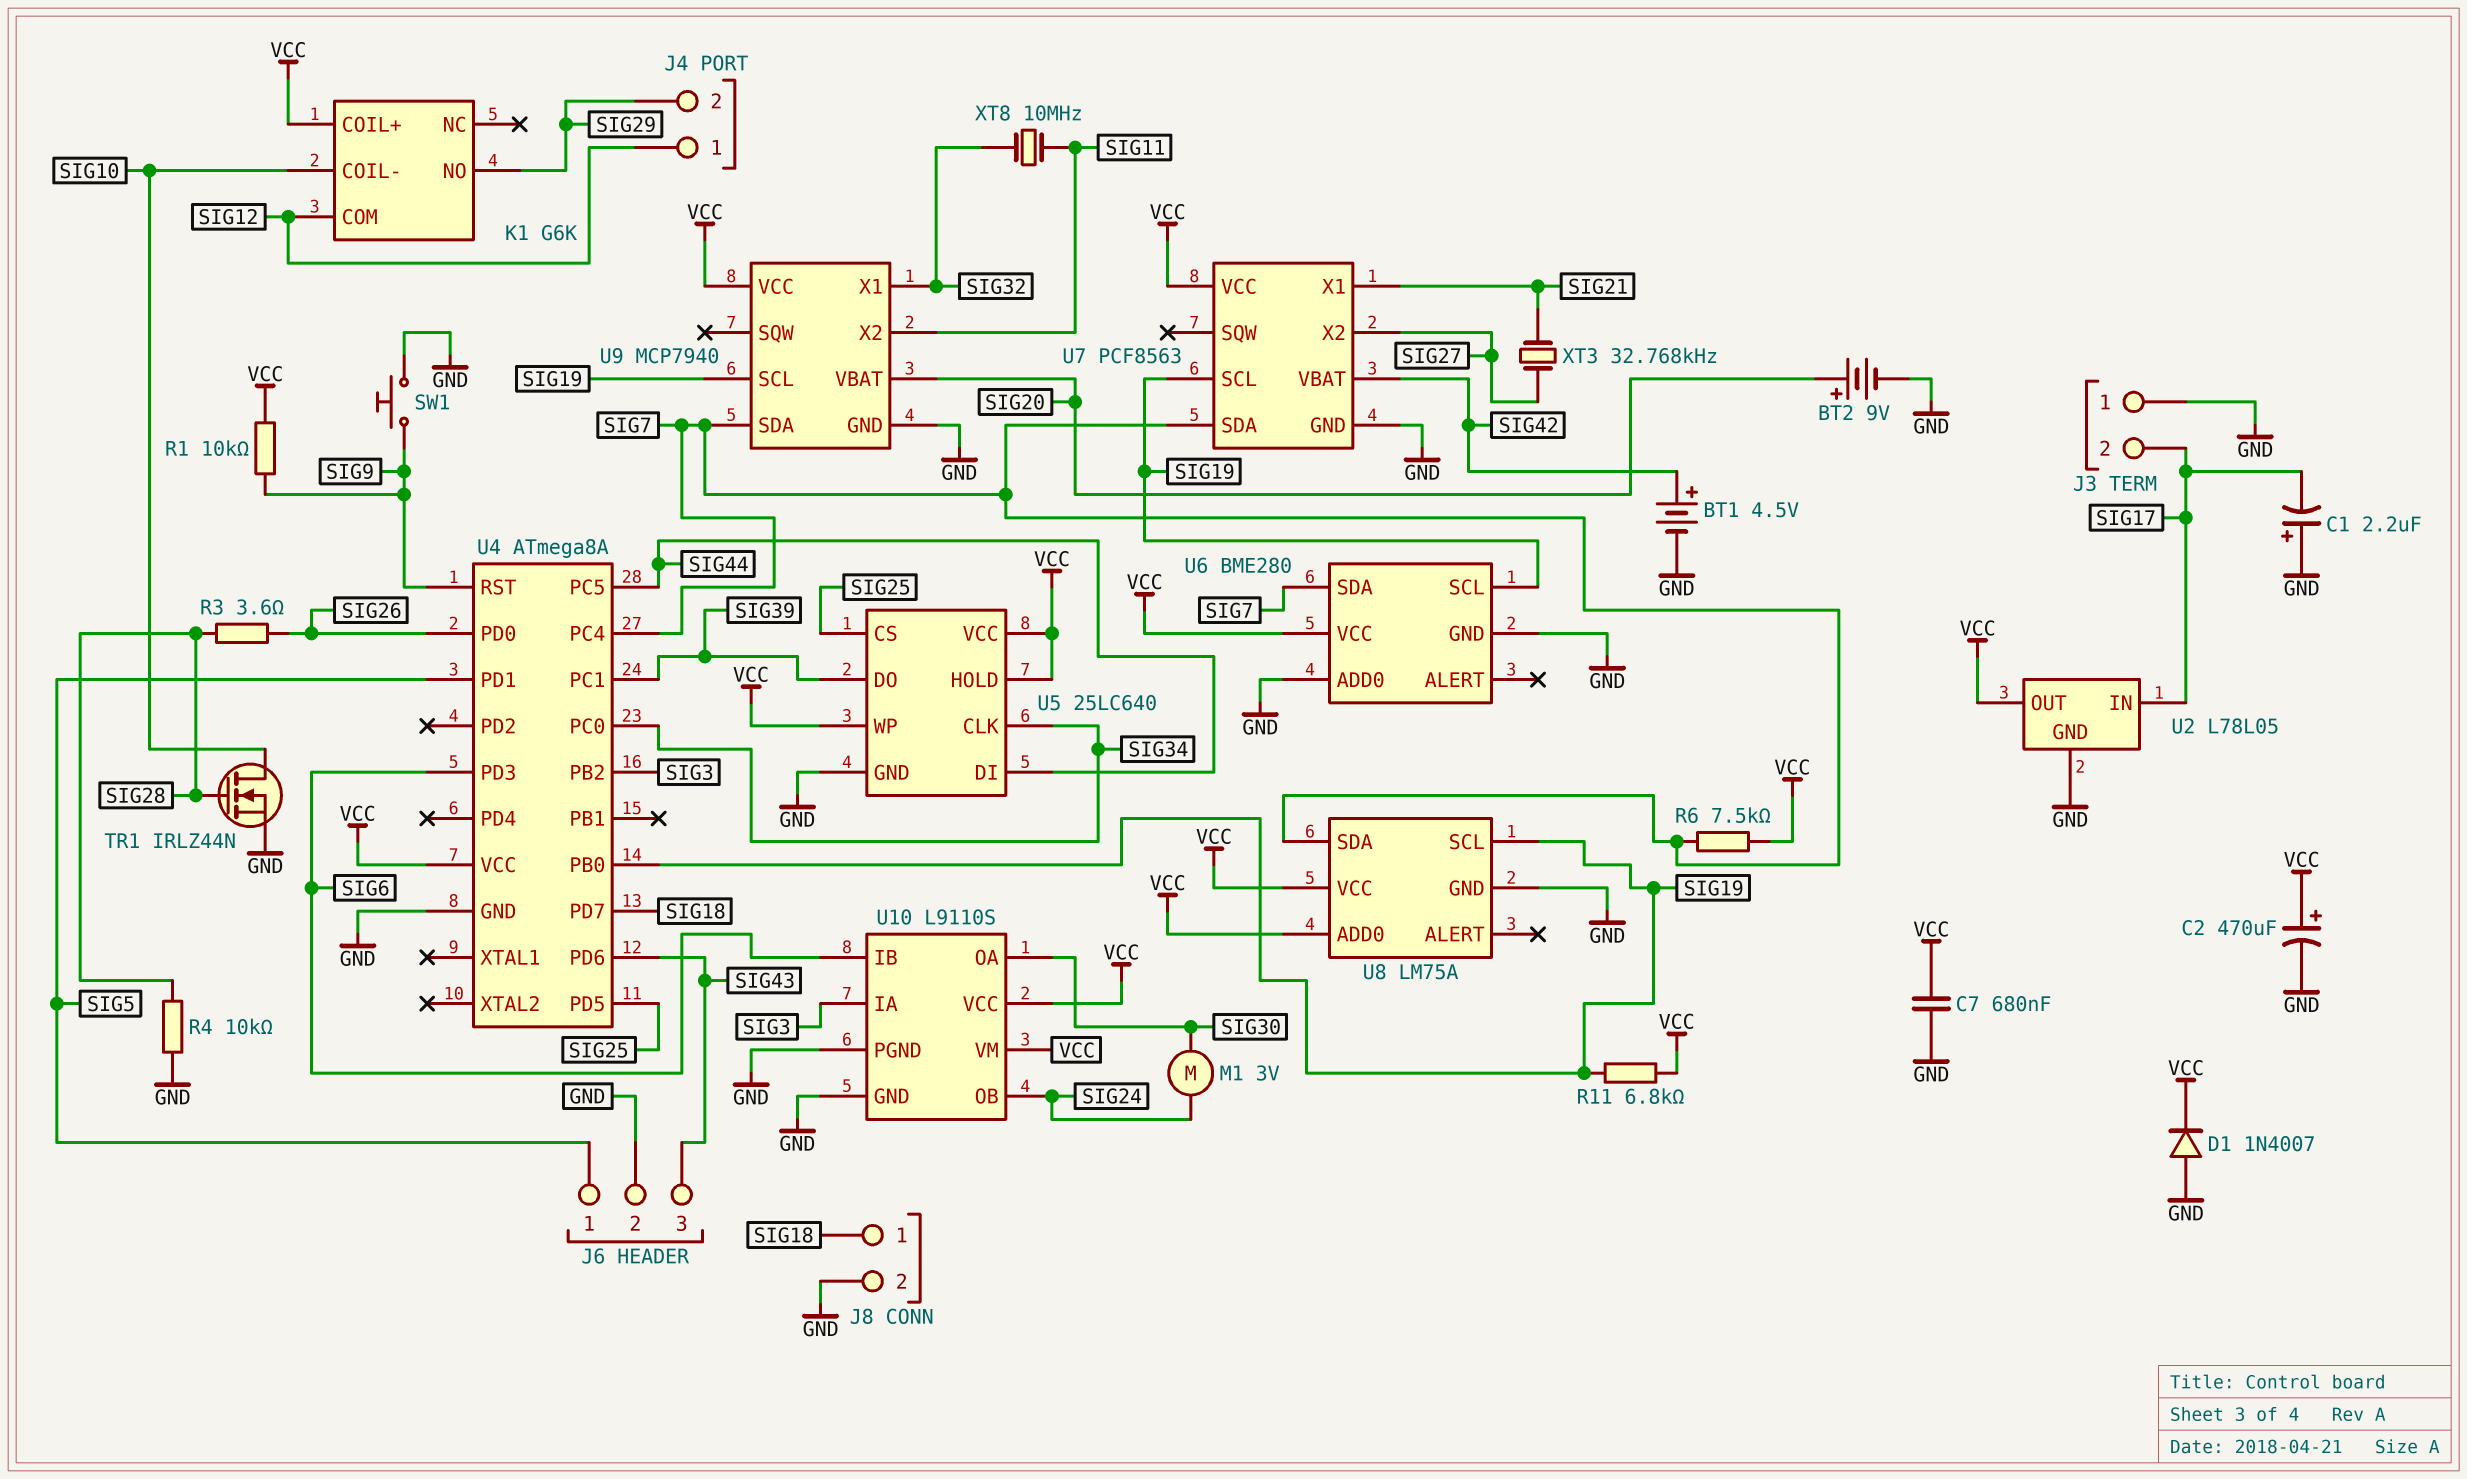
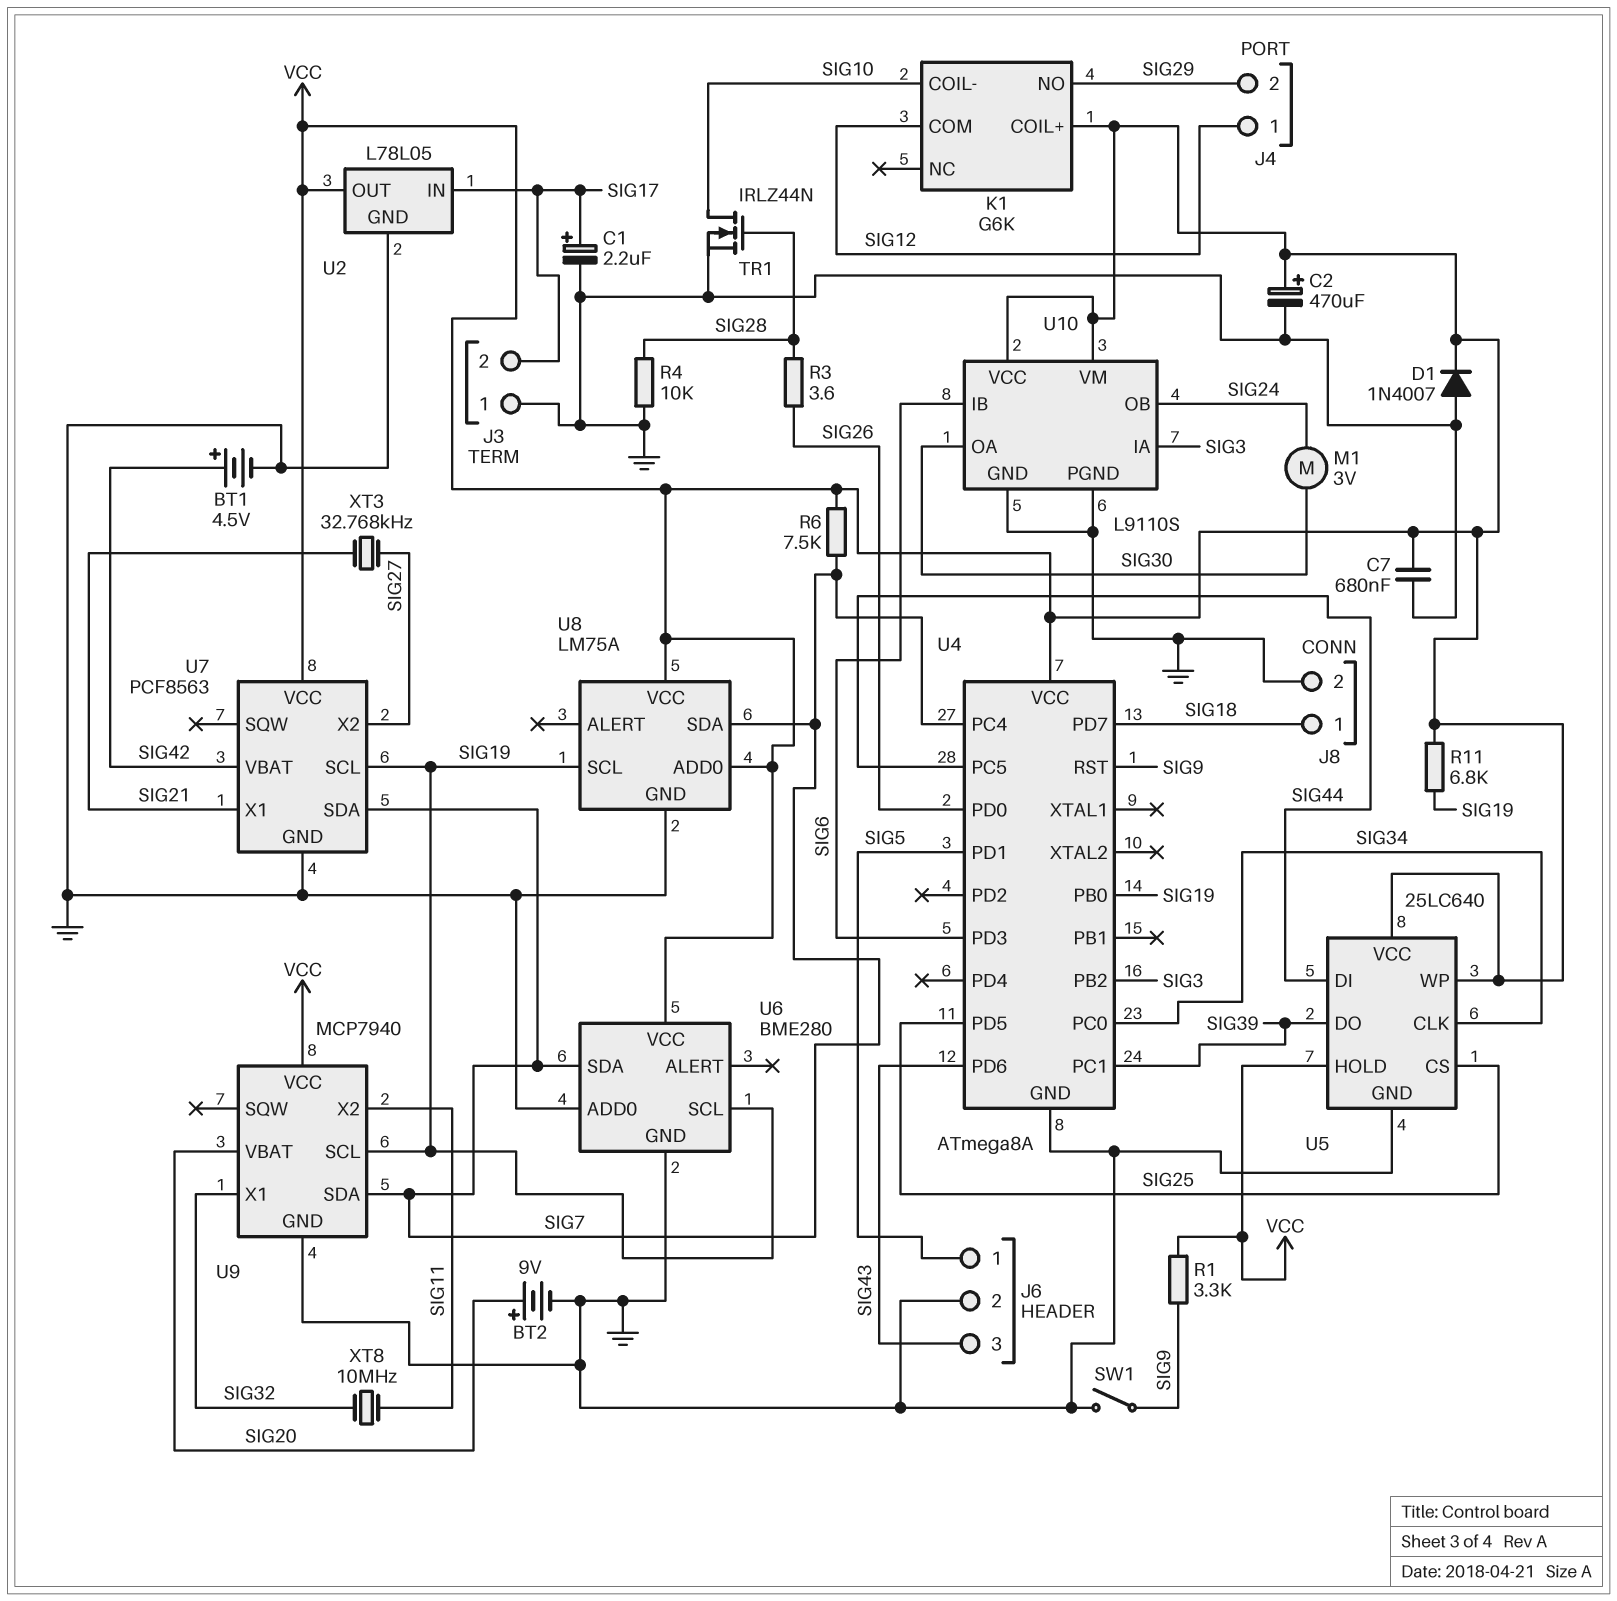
C1: 2.2uF (plus GND, minus SIG17) -> 2.2uF (plus SIG17, minus GND)
R1: 10k (SIG9, VCC) -> 3.3k (SIG9, VCC)
SW1: button (GND, SIG9) -> switch (GND, SIG9)

